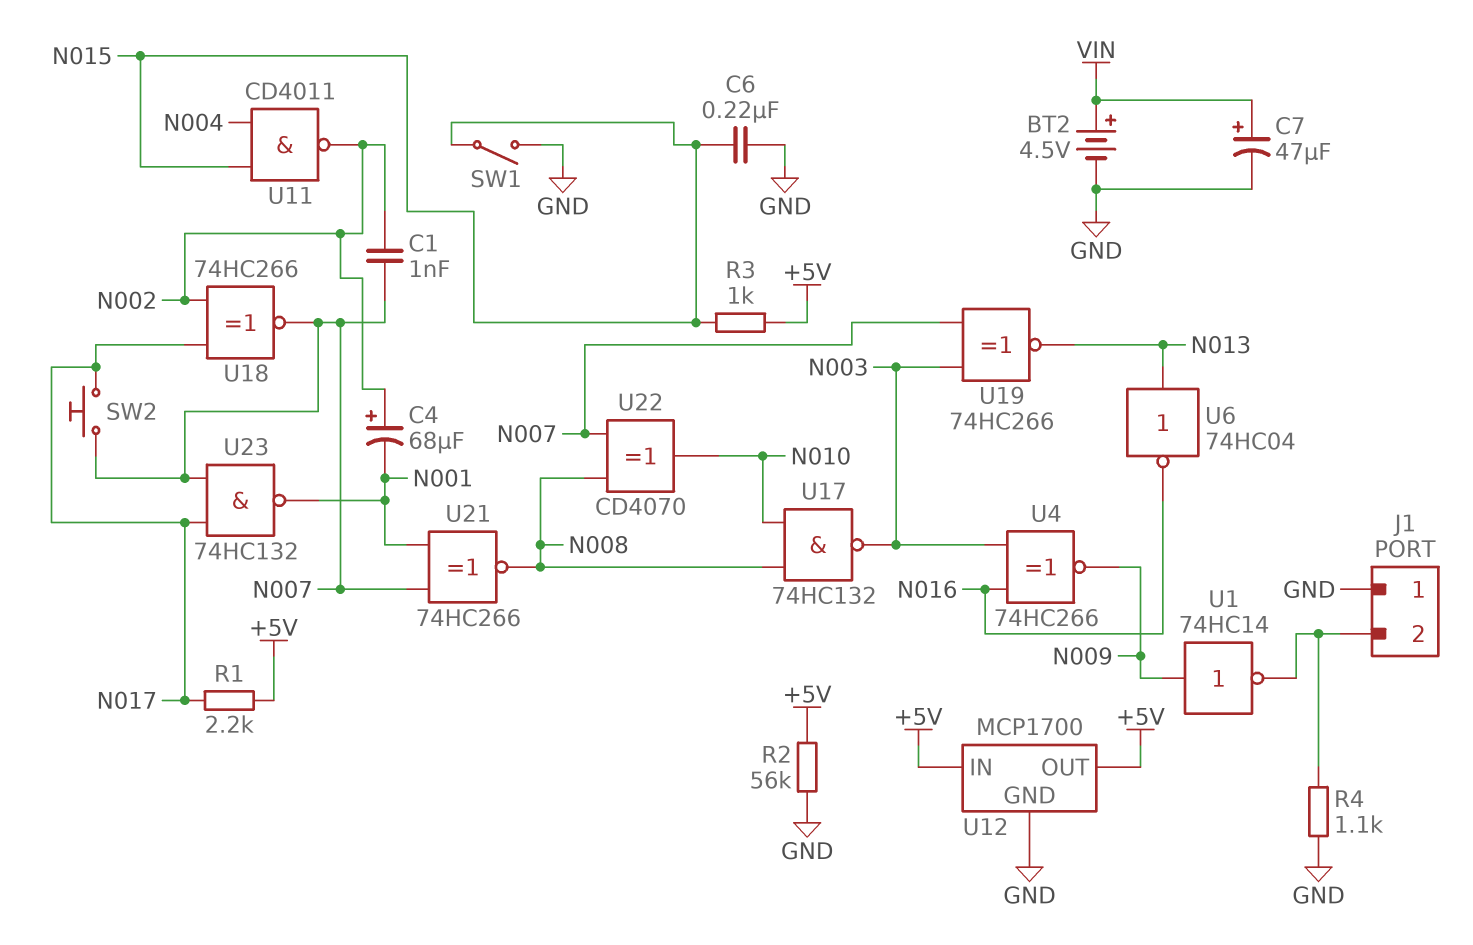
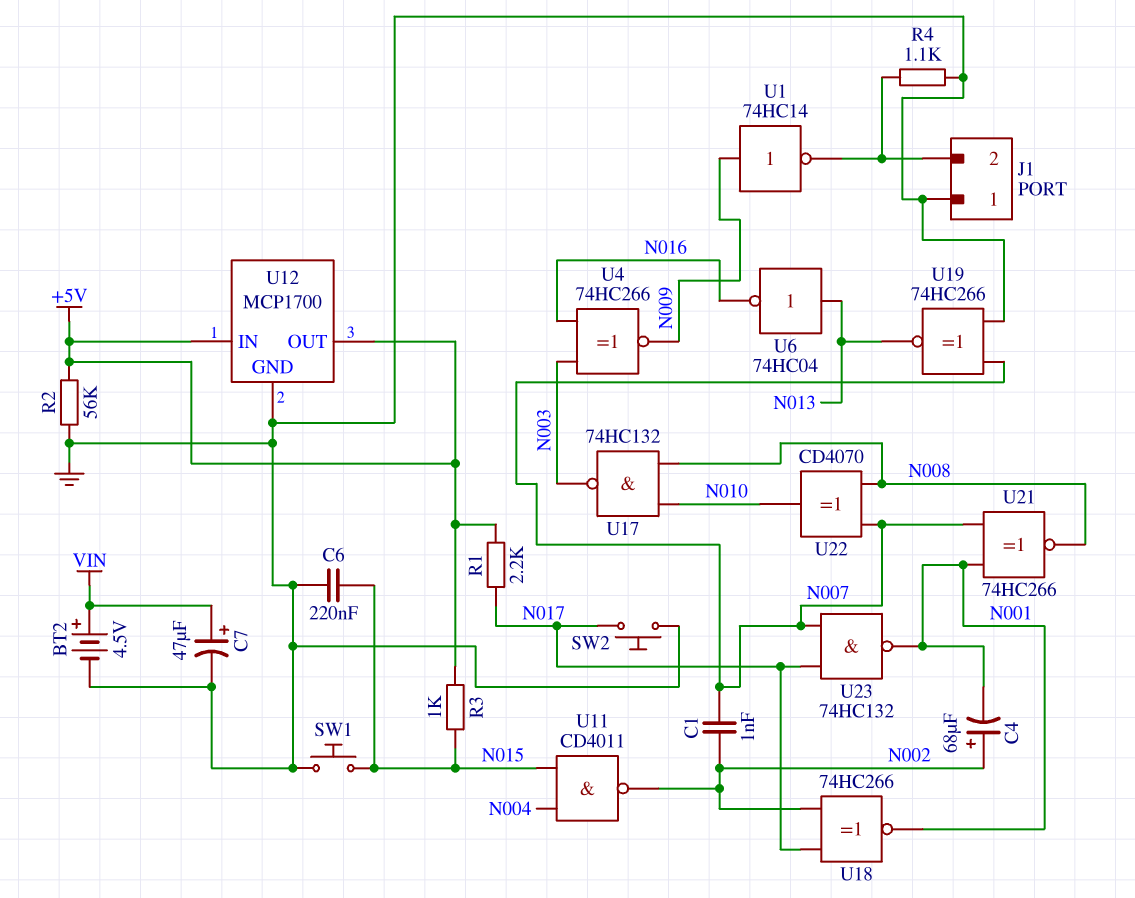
SW1: switch (GND, N015) -> button (GND, N015)
SW2: button (N007, N017) -> button (GND, N017)
U18: XNOR 74HC266 (in N002, in N017, out N007) -> XNOR 74HC266 (in N002, in N017, out N001)
U19: XNOR 74HC266 (in N003, in N007, out N013) -> XNOR 74HC266 (in GND, in N007, out N013)

